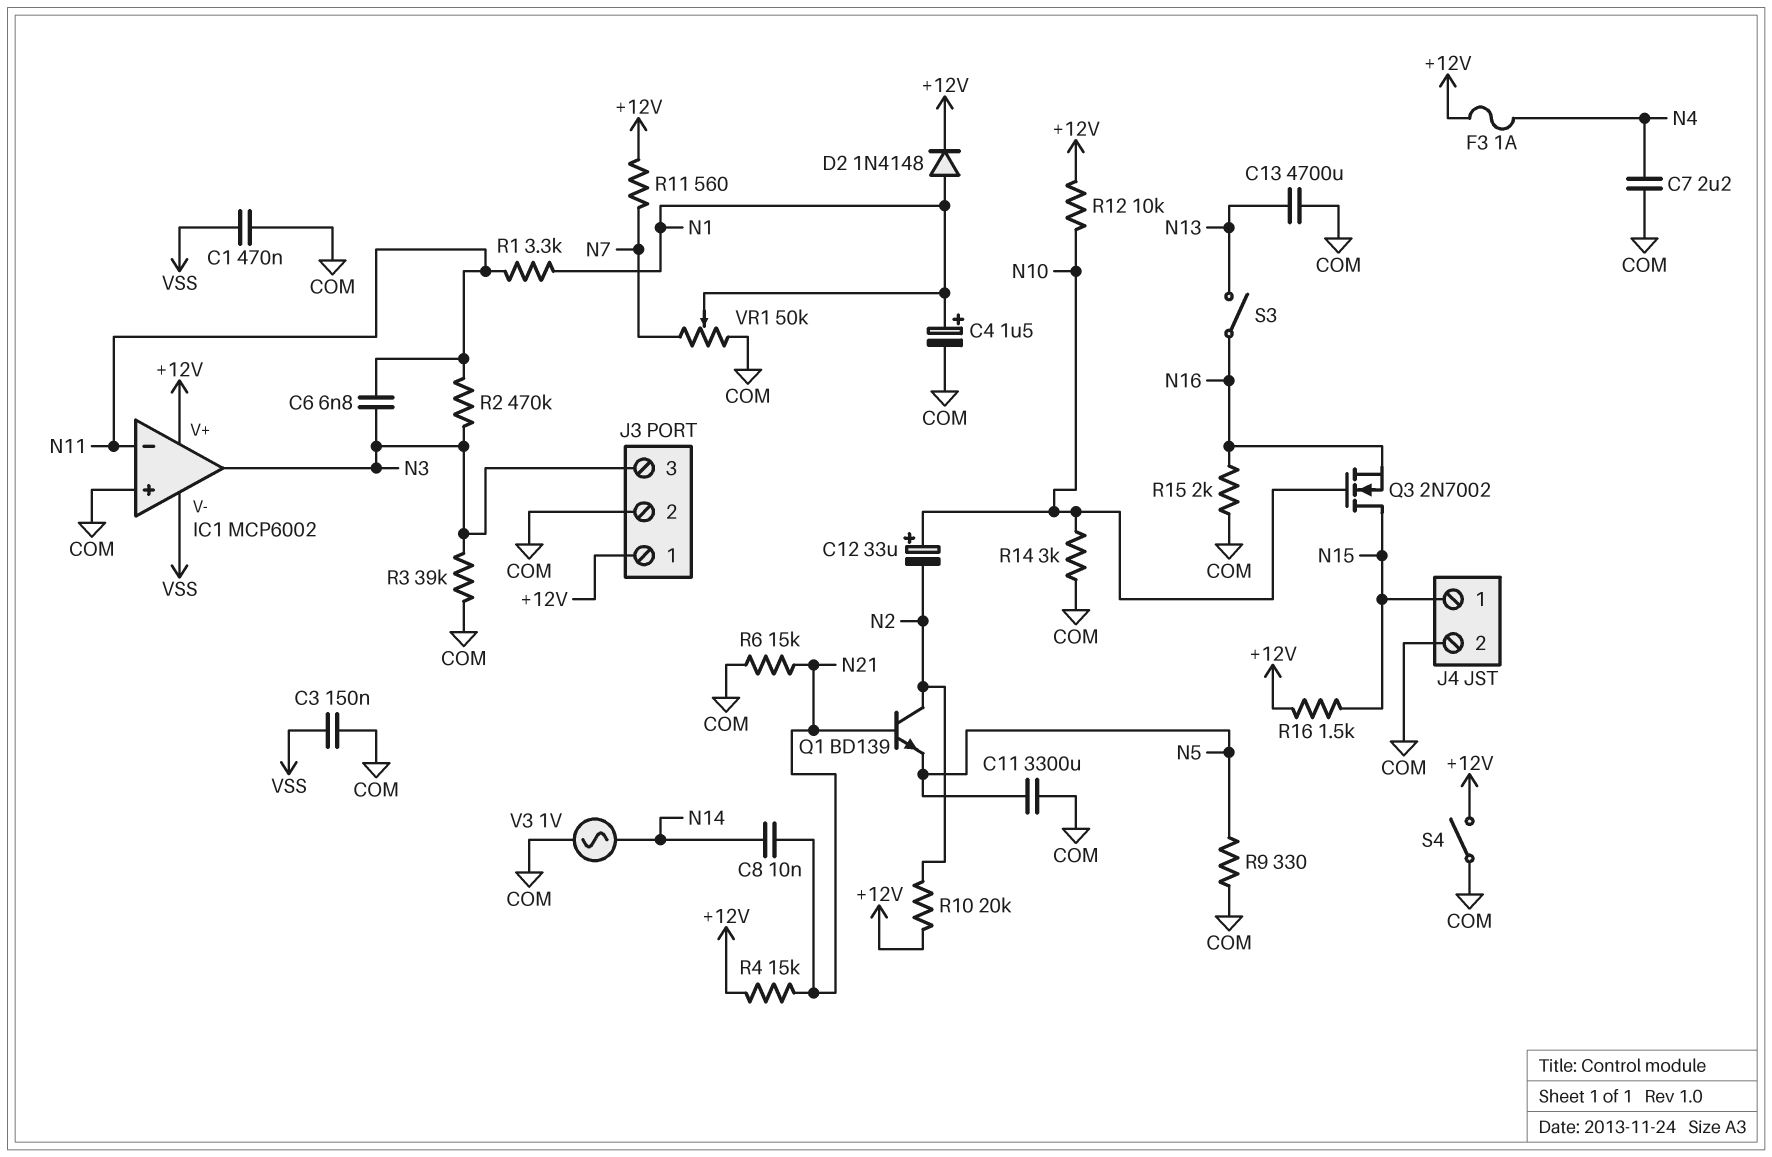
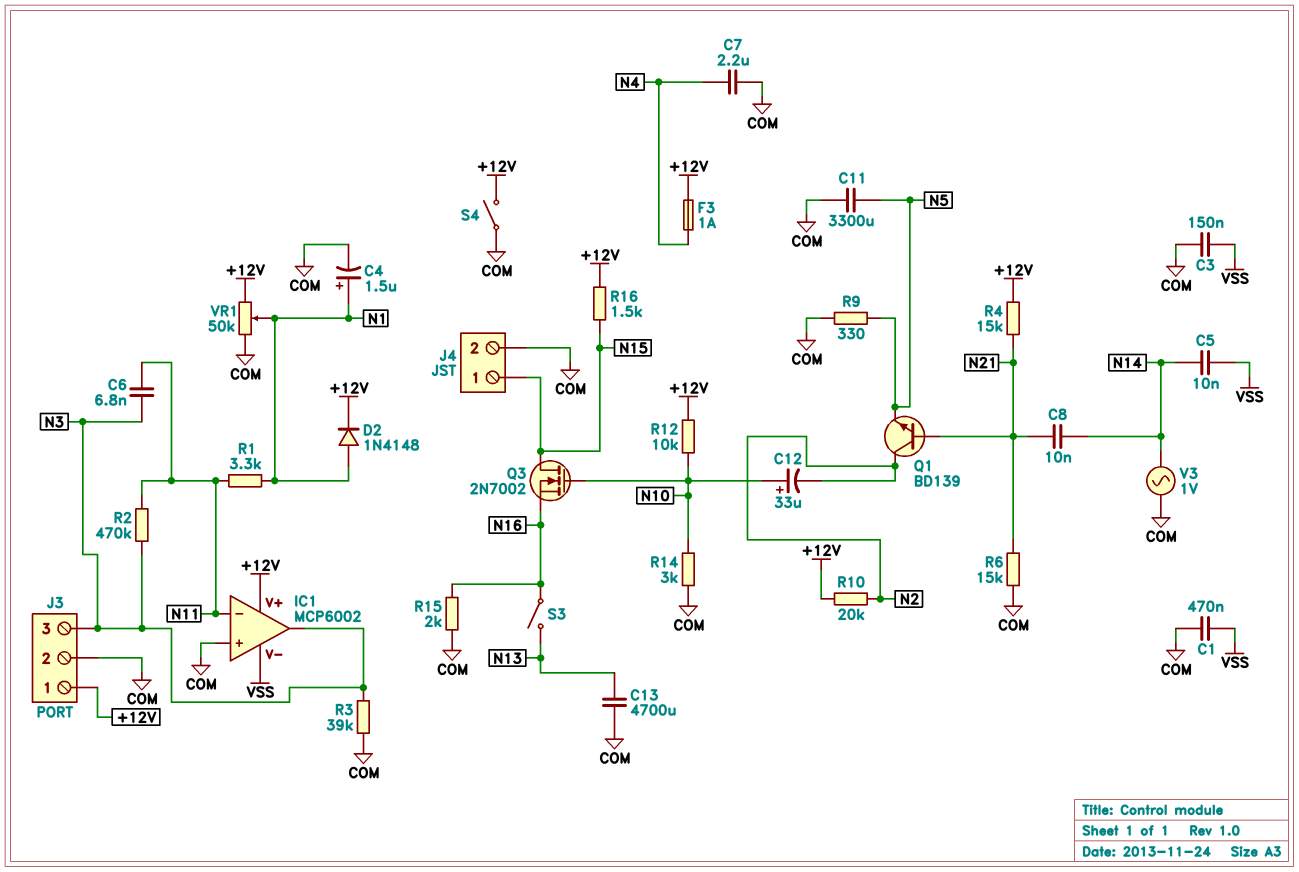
C5: none -> 10nF (N14, VSS)
R11: 560 (+12V, N7) -> none
VR1: 50k (COM, N7, wiper N1) -> 50k (+12V, COM, wiper N1)

